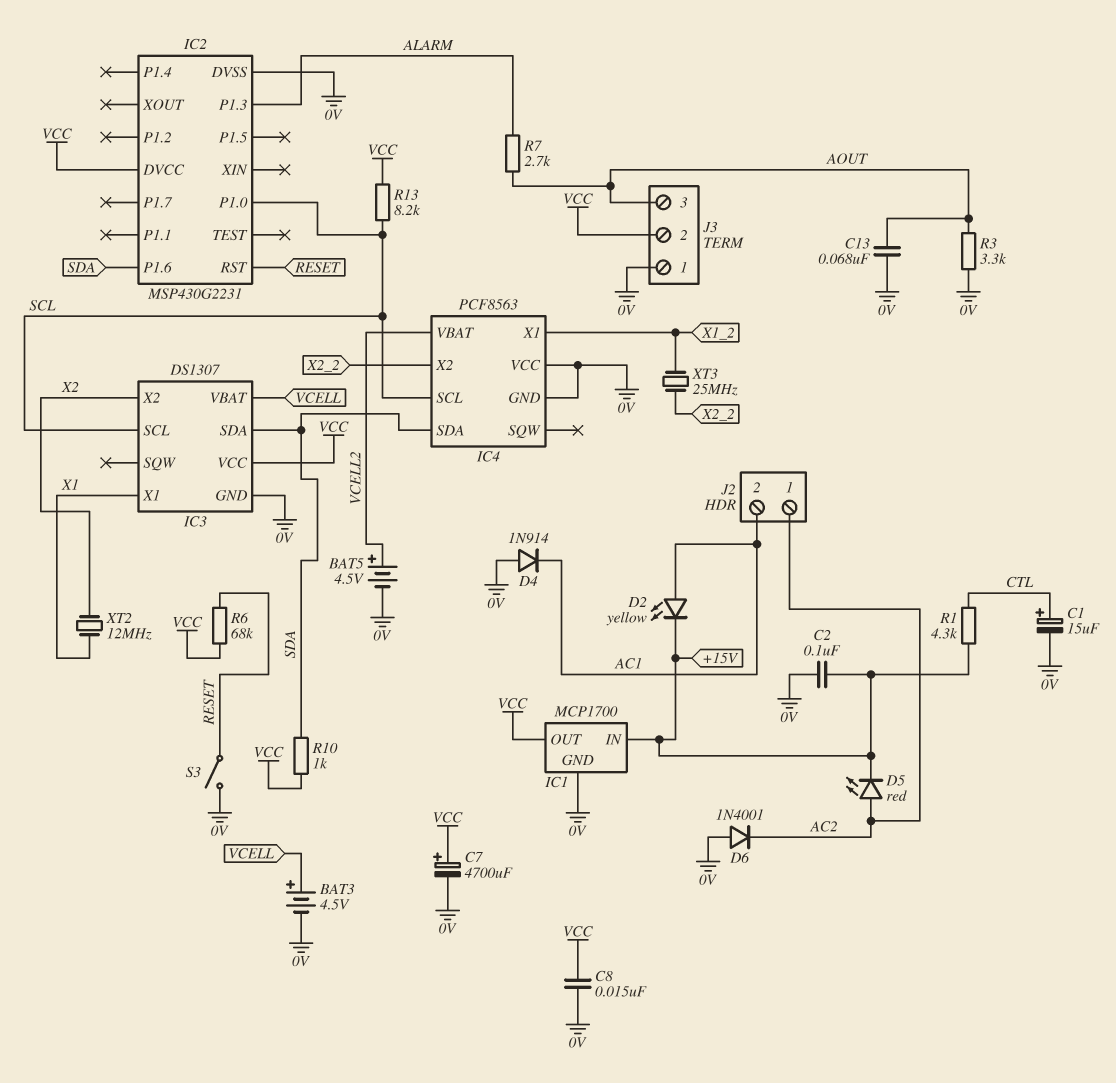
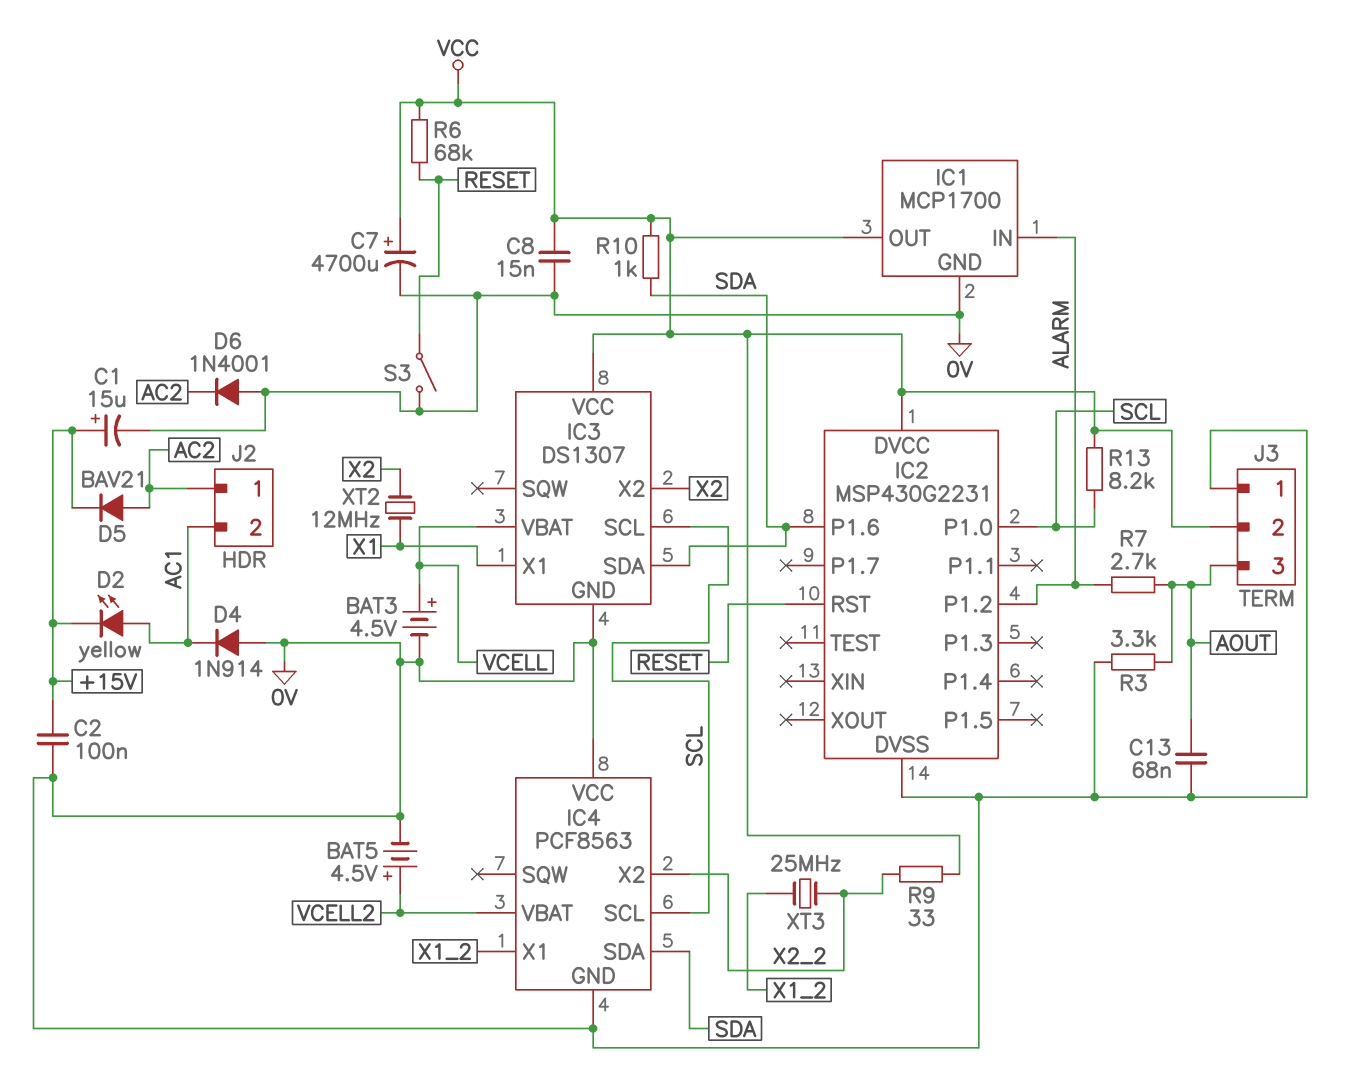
C1: 15uF (plus CTL, minus 0V) -> 15uF (plus +15V, minus 0V)
D5: LED red (A AC2, K +15V) -> diode BAV21 (A AC2, K +15V)
IC1 pin IN: +15V -> ALARM
IC2 pin P1.2: none -> ALARM
IC2 pin P1.3: ALARM -> none
R1: 4.3k (+15V, CTL) -> none
R9: none -> 33 (VCC, X2_2)

